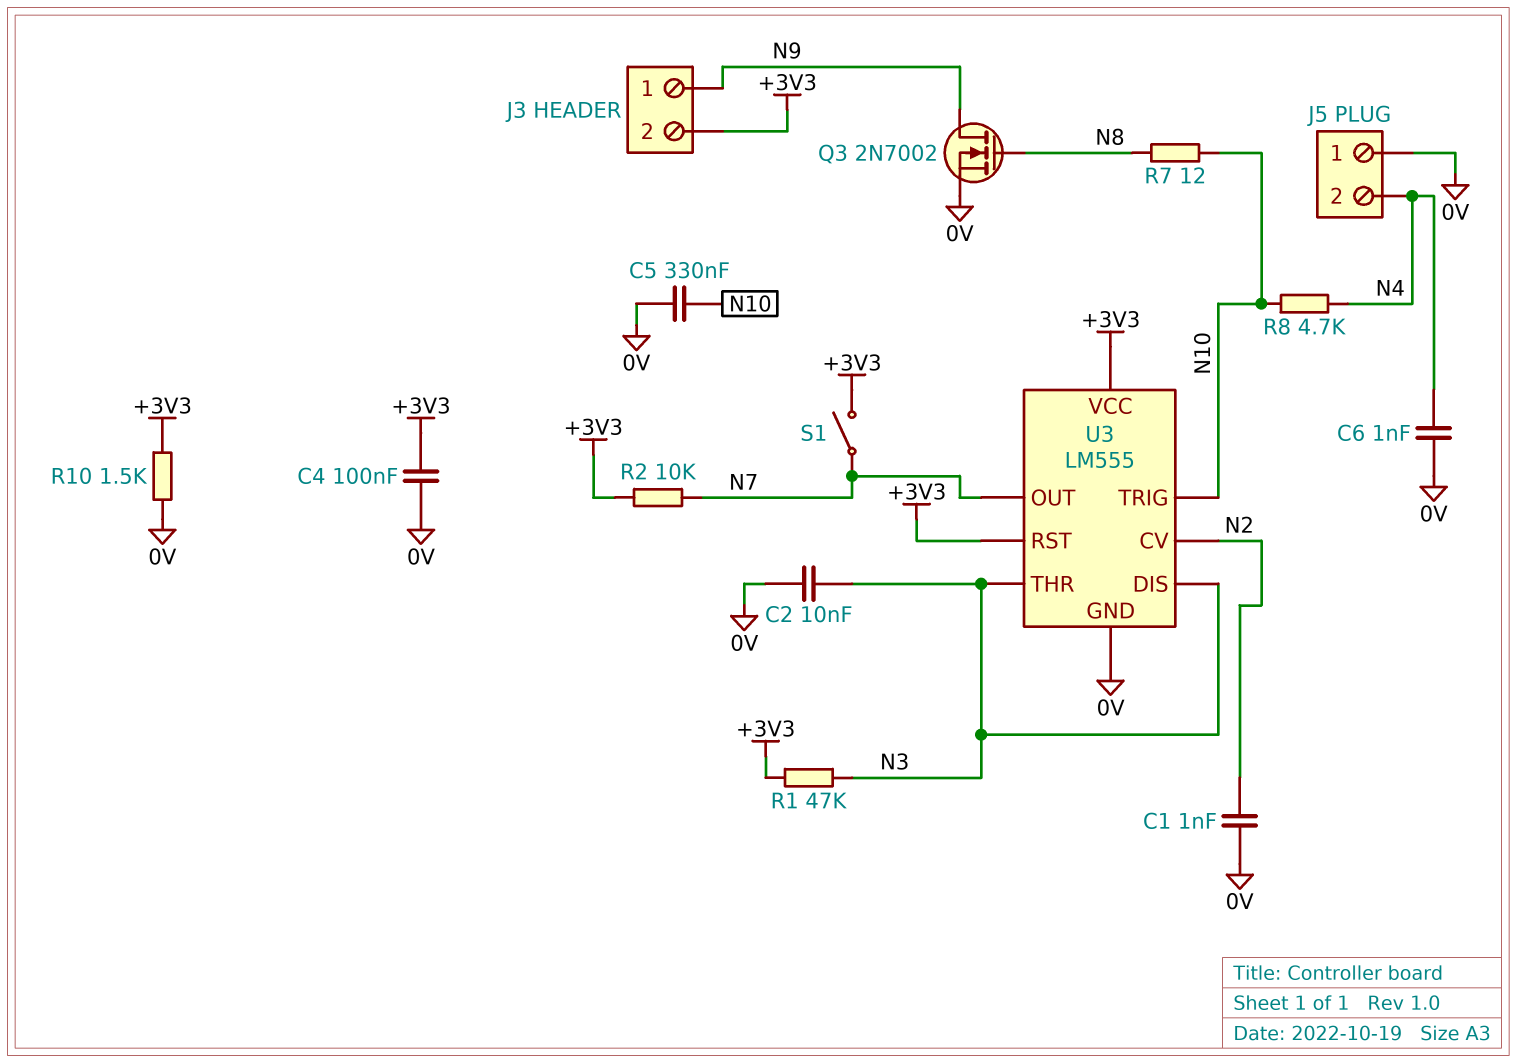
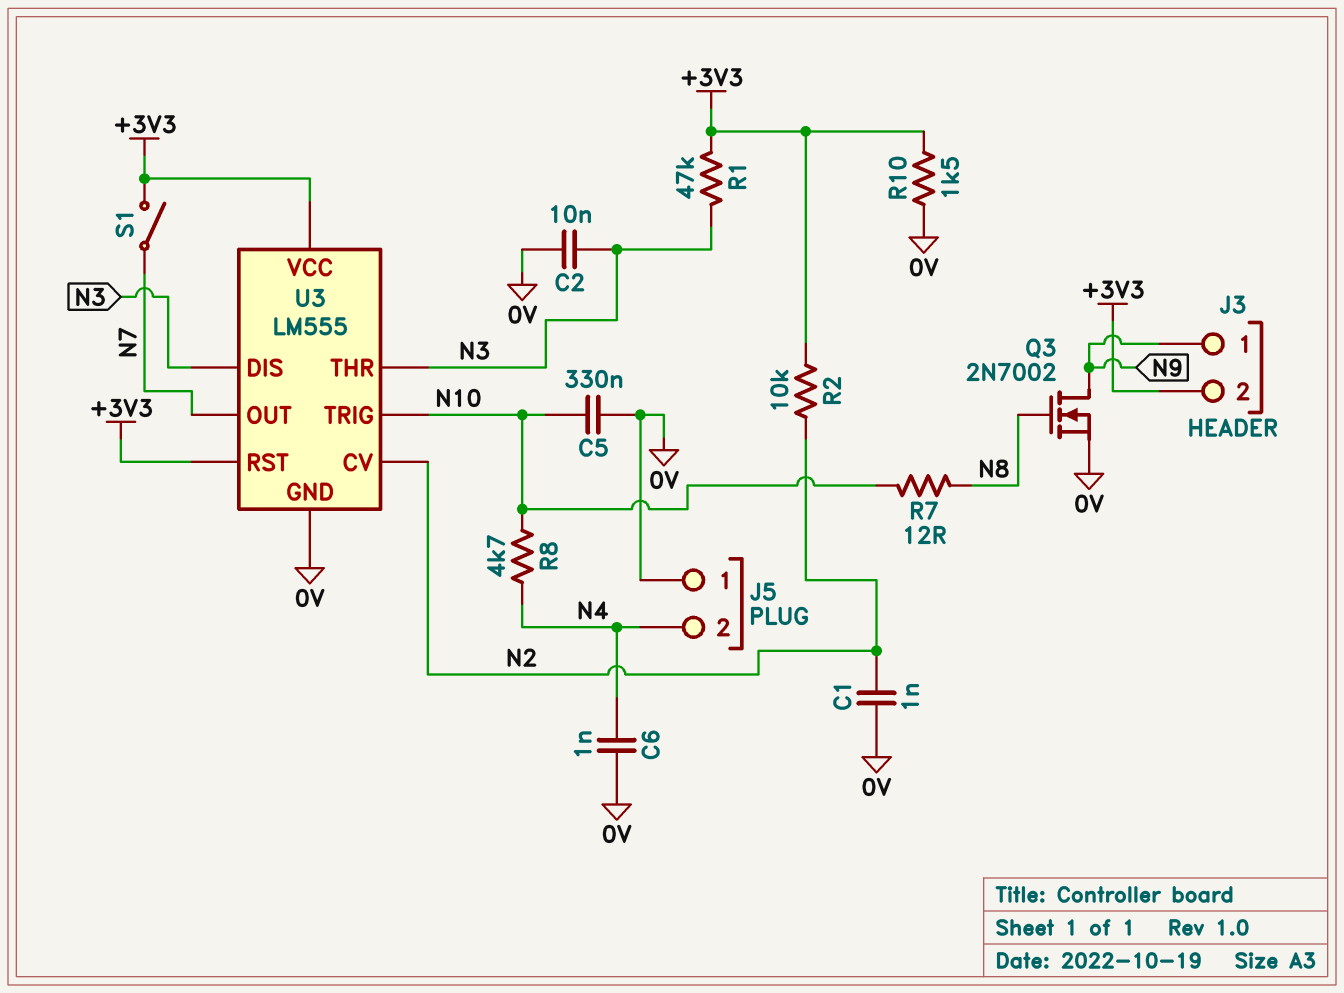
C4: 100nF (+3V3, 0V) -> none
R2: 10k (+3V3, N7) -> 10k (+3V3, N2)

